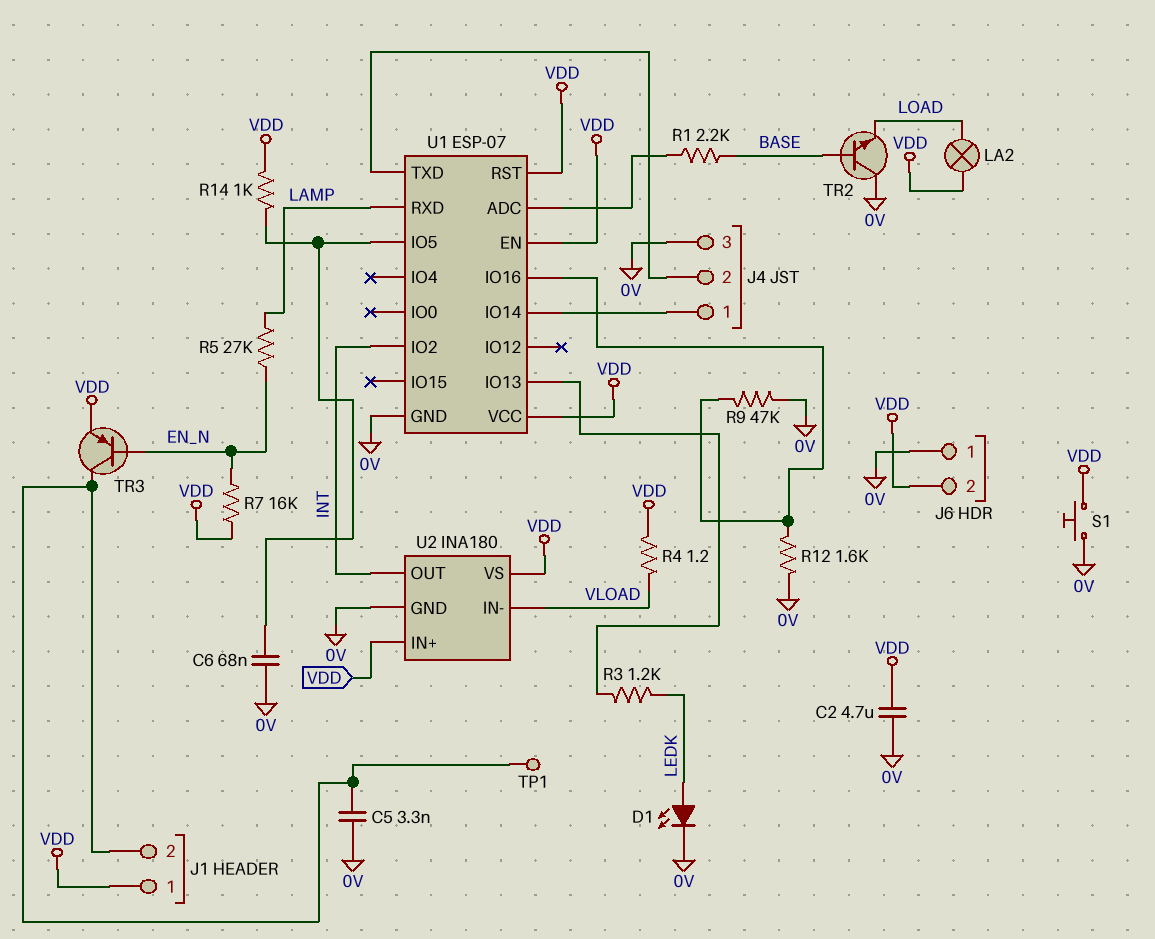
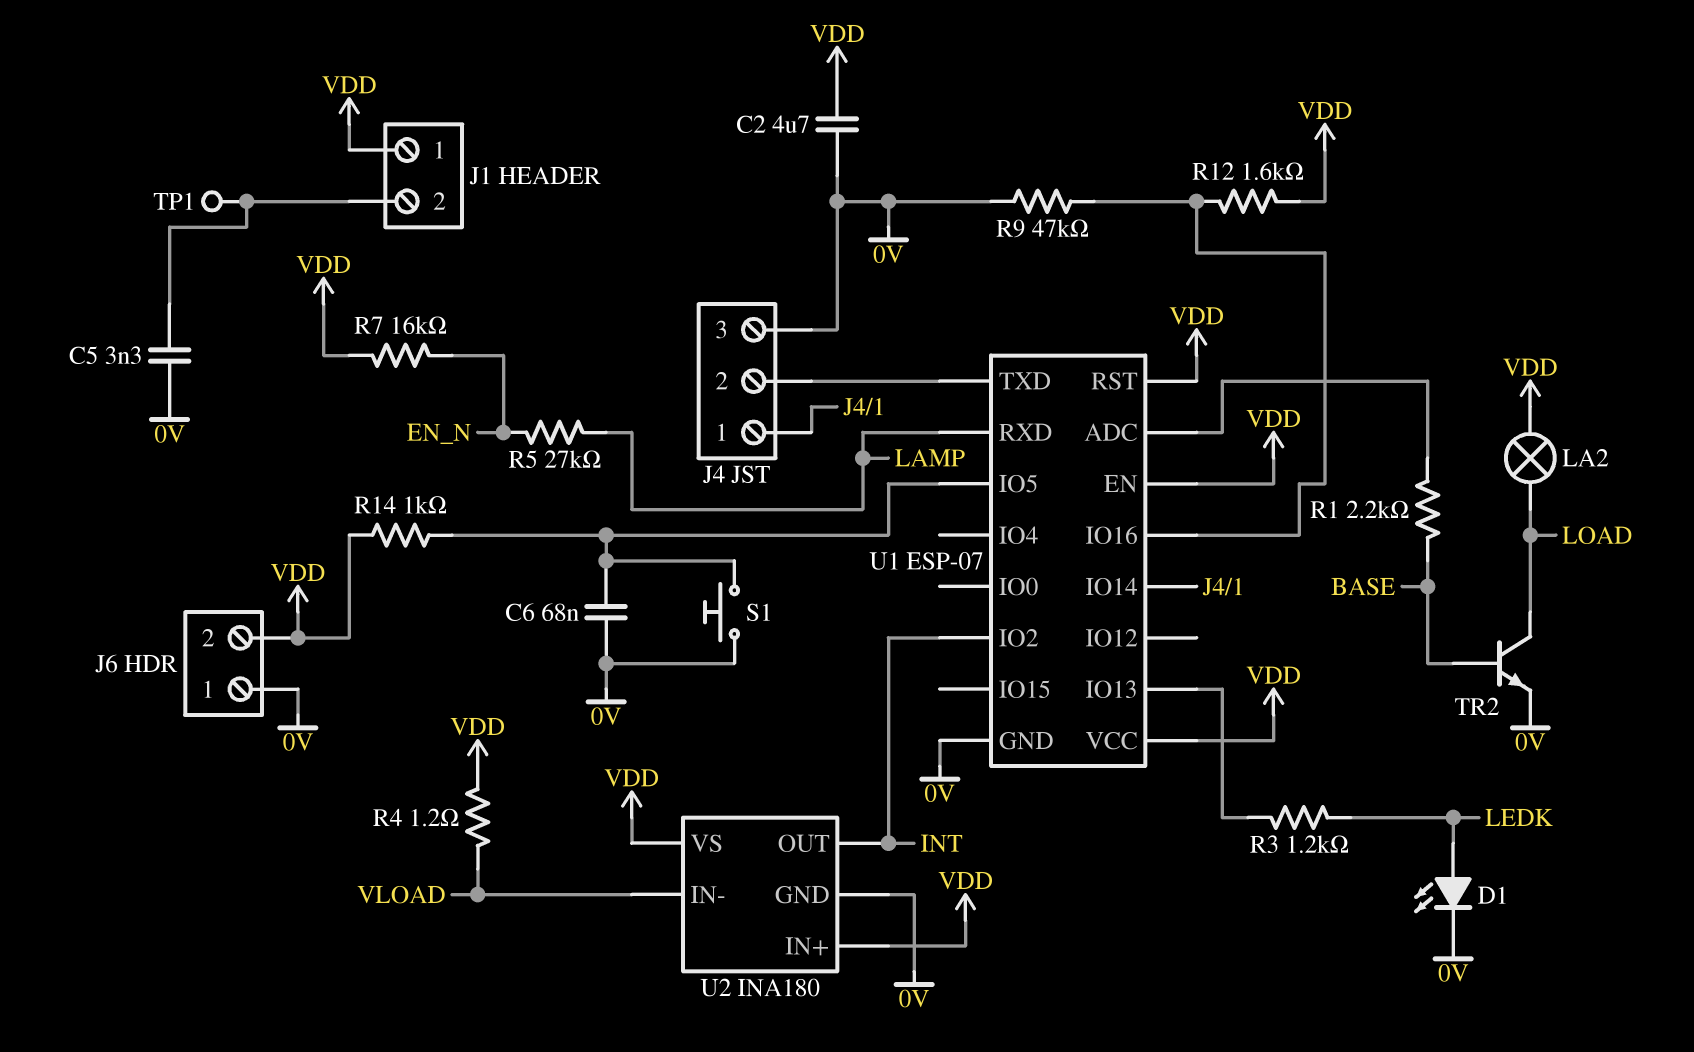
R12: 1.6k (0V, U1/IO16) -> 1.6k (U1/IO16, VDD)
S1: button (0V, VDD) -> button (0V, U1/IO5)
TR2: NPN (B BASE, C 0V, E LOAD) -> NPN (B BASE, C LOAD, E 0V)
TR3: PNP (B EN_N, C J1/2, E VDD) -> none

